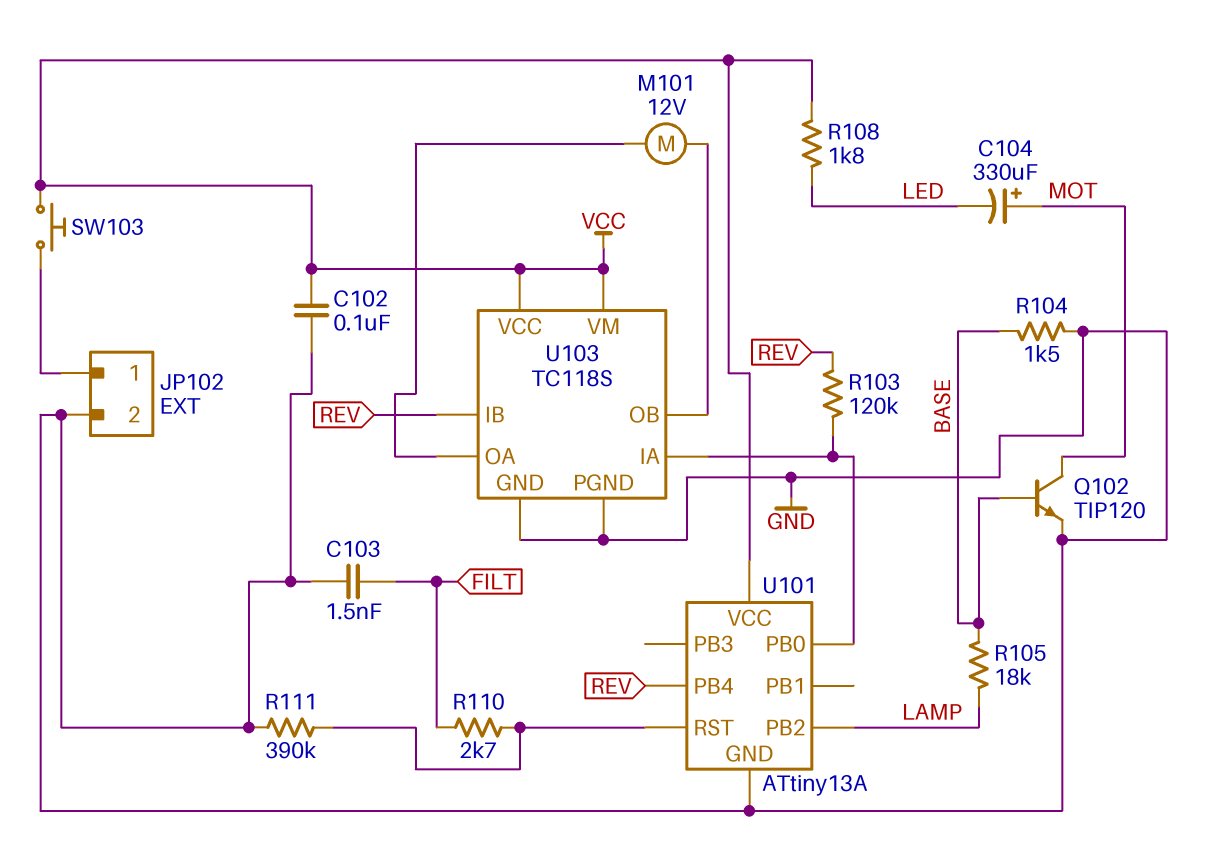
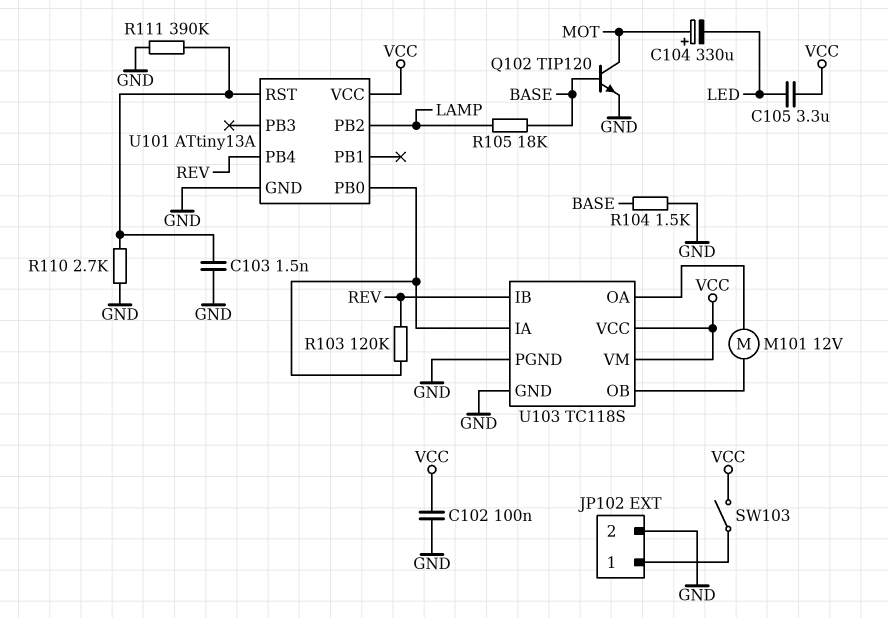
C103: 1.5nF (FILT, GND) -> 1.5nF (GND, U101/RST)
C105: none -> 3.3uF (LED, VCC)
R108: 1.8k (LED, VCC) -> none
R110: 2.7k (FILT, U101/RST) -> 2.7k (GND, U101/RST)
SW103: button (JP102/1, VCC) -> switch (JP102/1, VCC)

